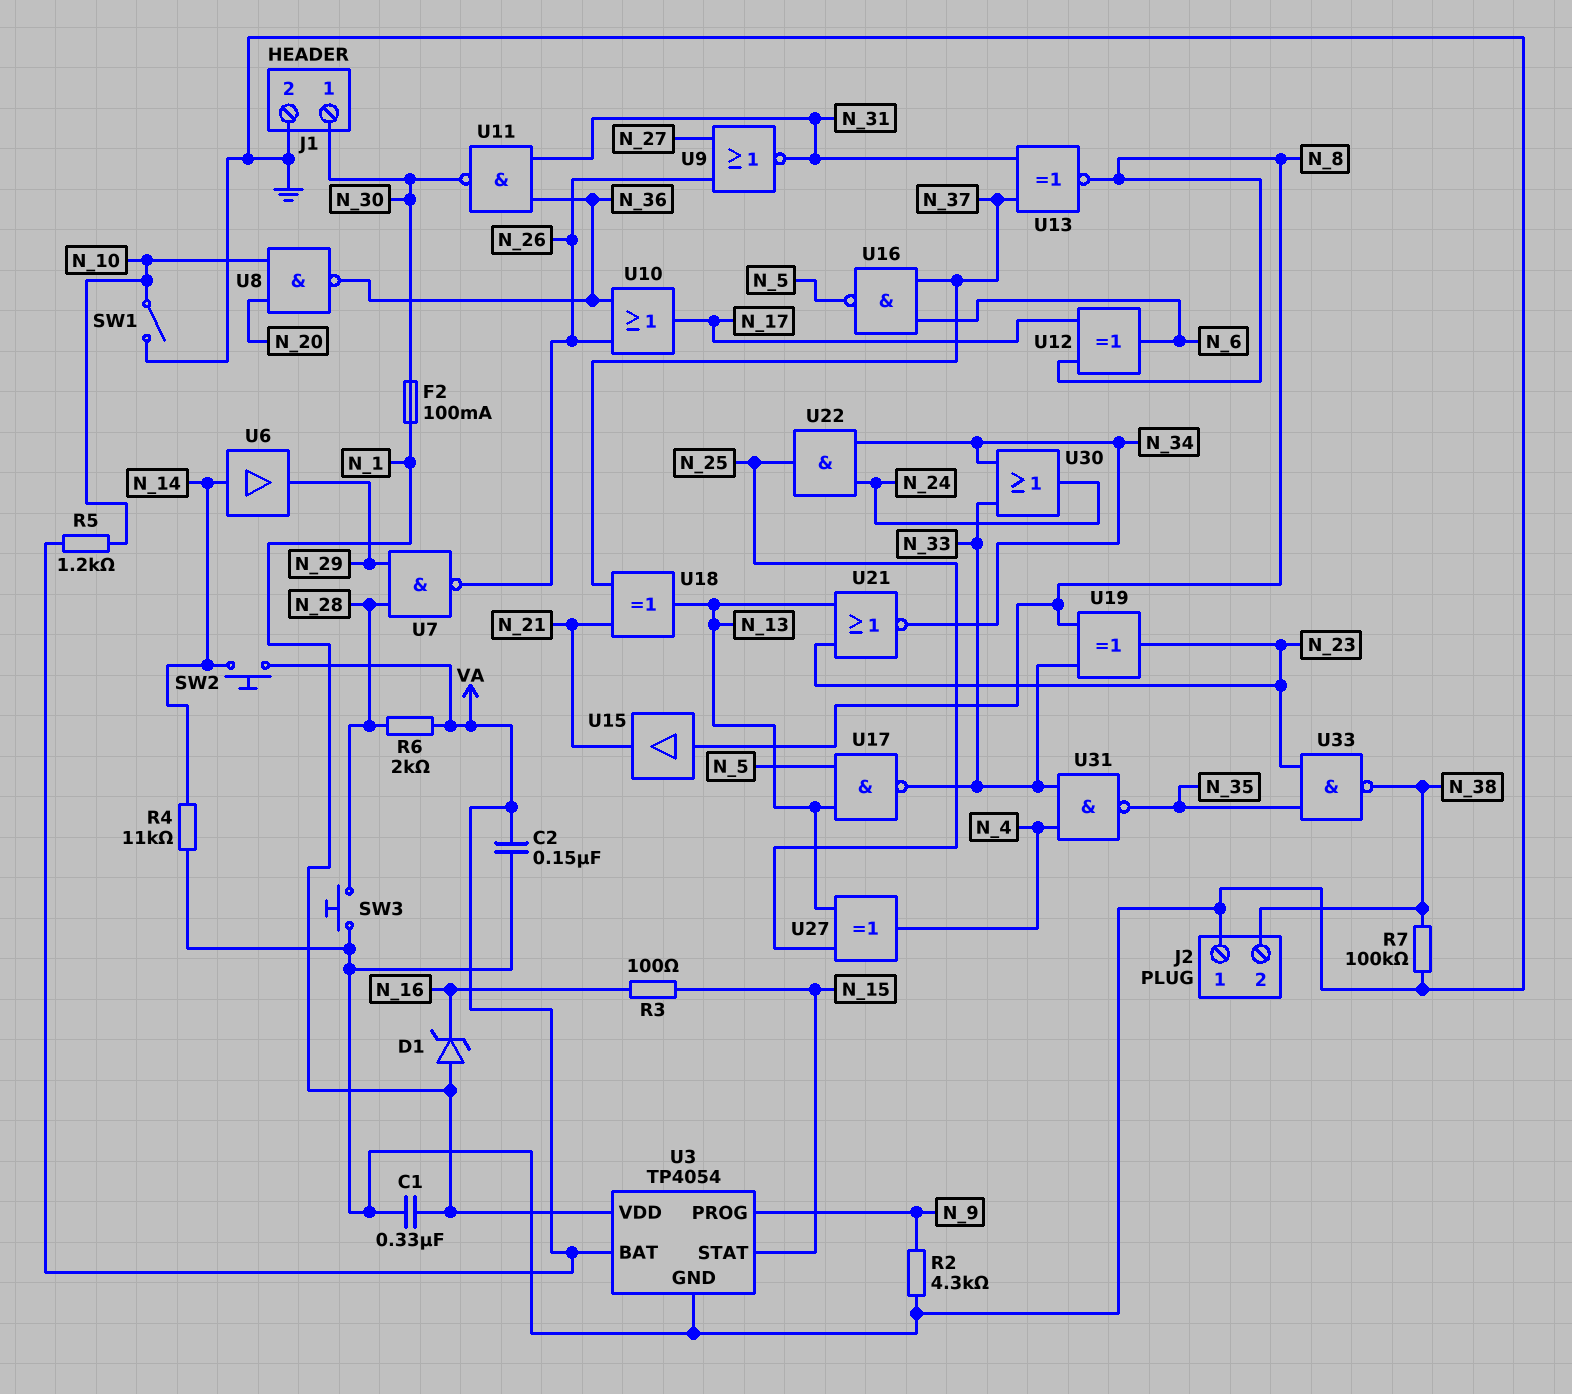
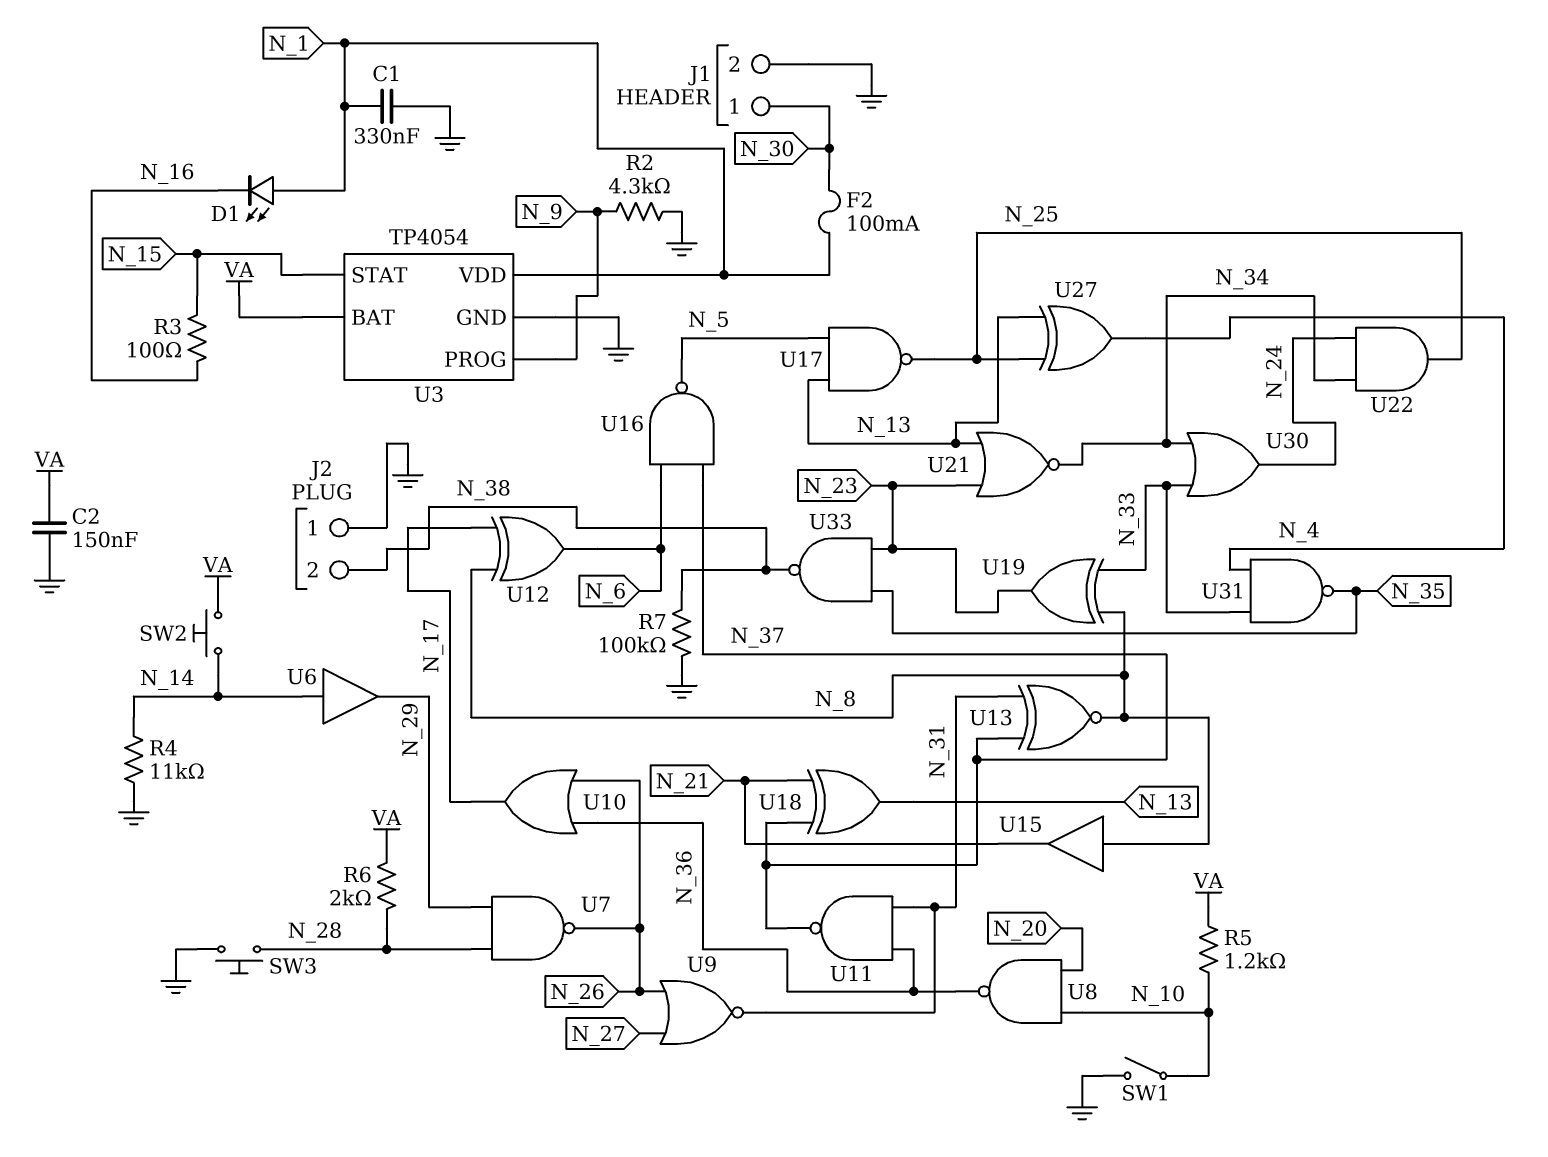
D1: zener (A N_1, K N_16) -> LED (A N_1, K N_16)
U11: NAND (in N_31, in N_36, out N_30) -> NAND (in N_31, in N_36, out N_37)
U17: NAND (in N_5, in N_13, out N_33) -> NAND (in N_5, in N_13, out N_25)

